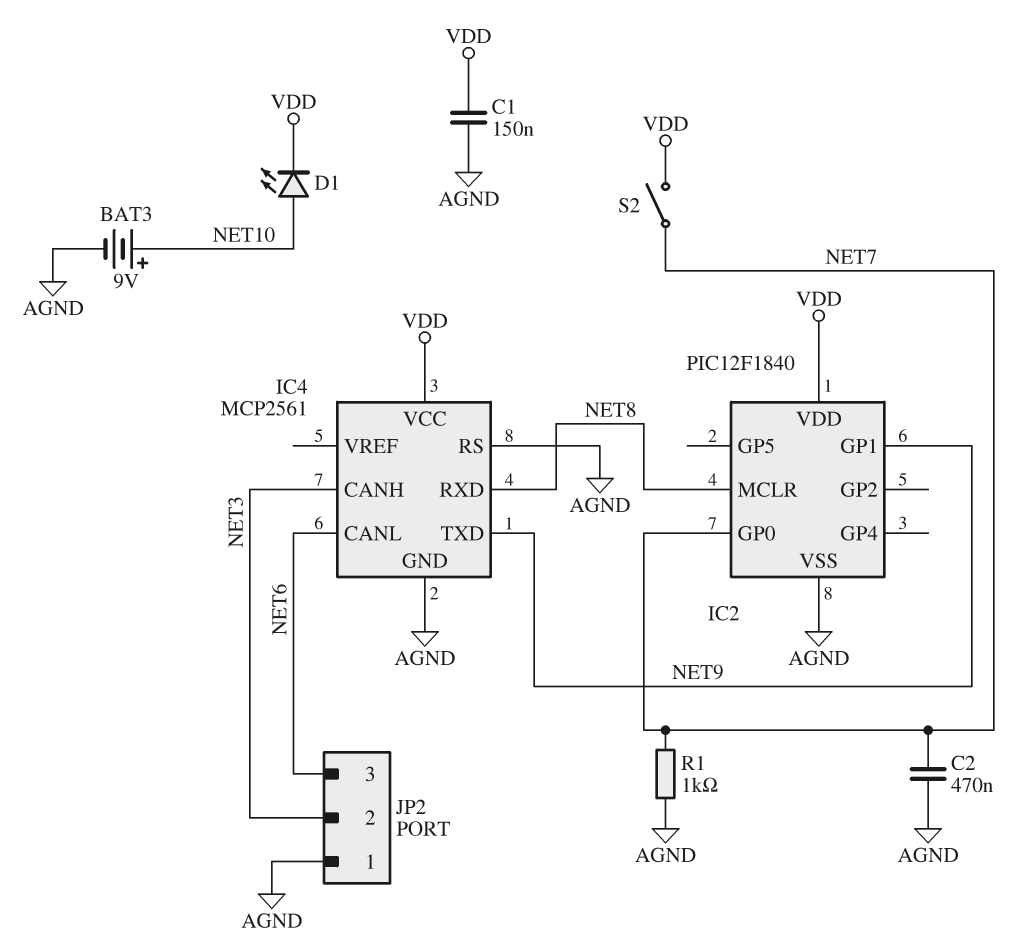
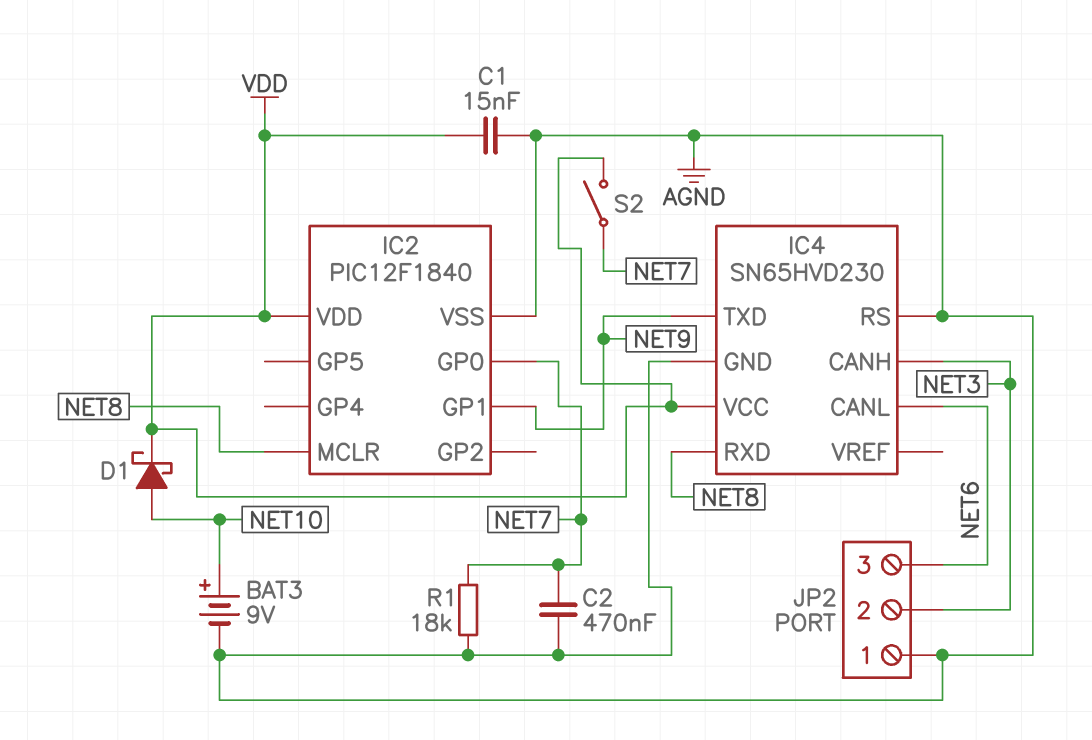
C1: 150nF (AGND, VDD) -> 15nF (AGND, VDD)
D1: LED (A NET10, K VDD) -> schottky (A NET10, K VDD)
IC4: MCP2561 -> SN65HVD230
R1: 1k (AGND, NET7) -> 18k (AGND, NET7)

